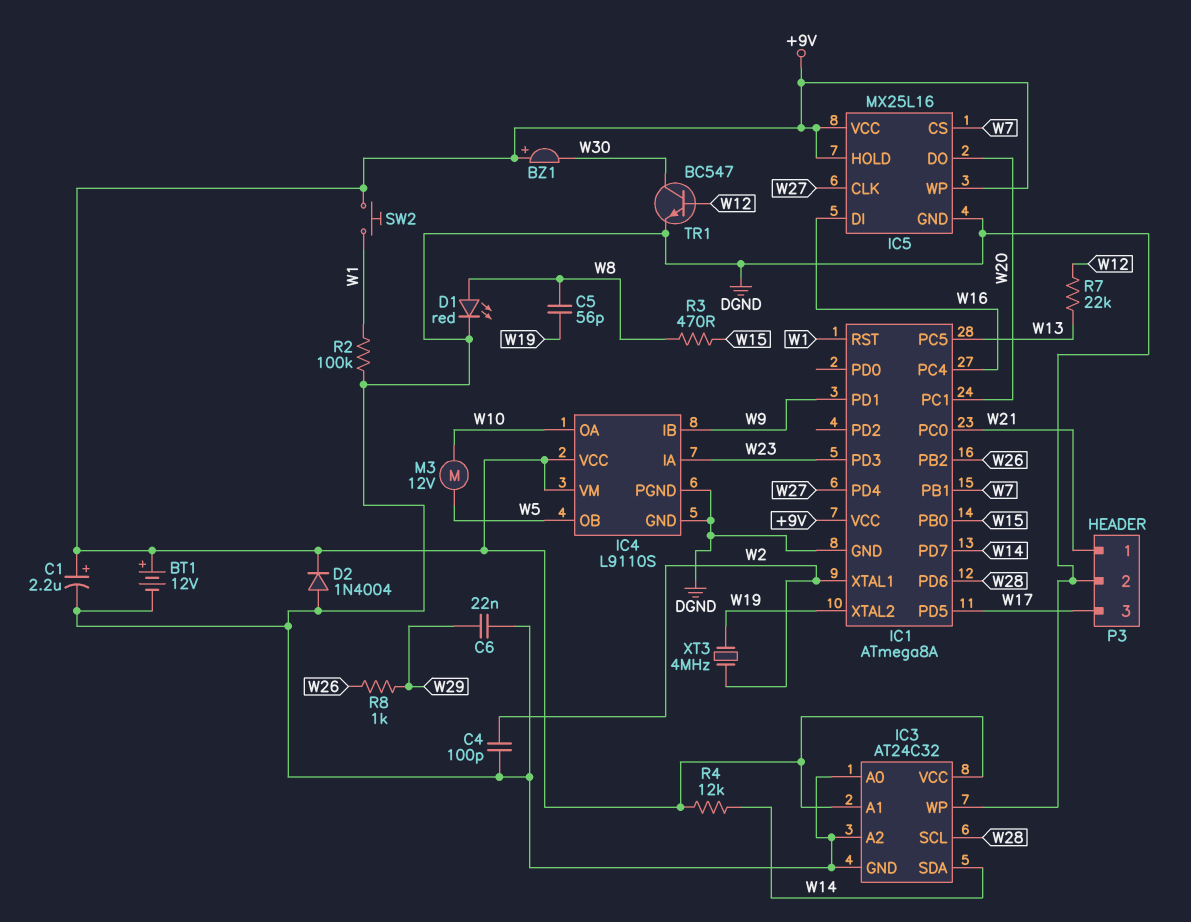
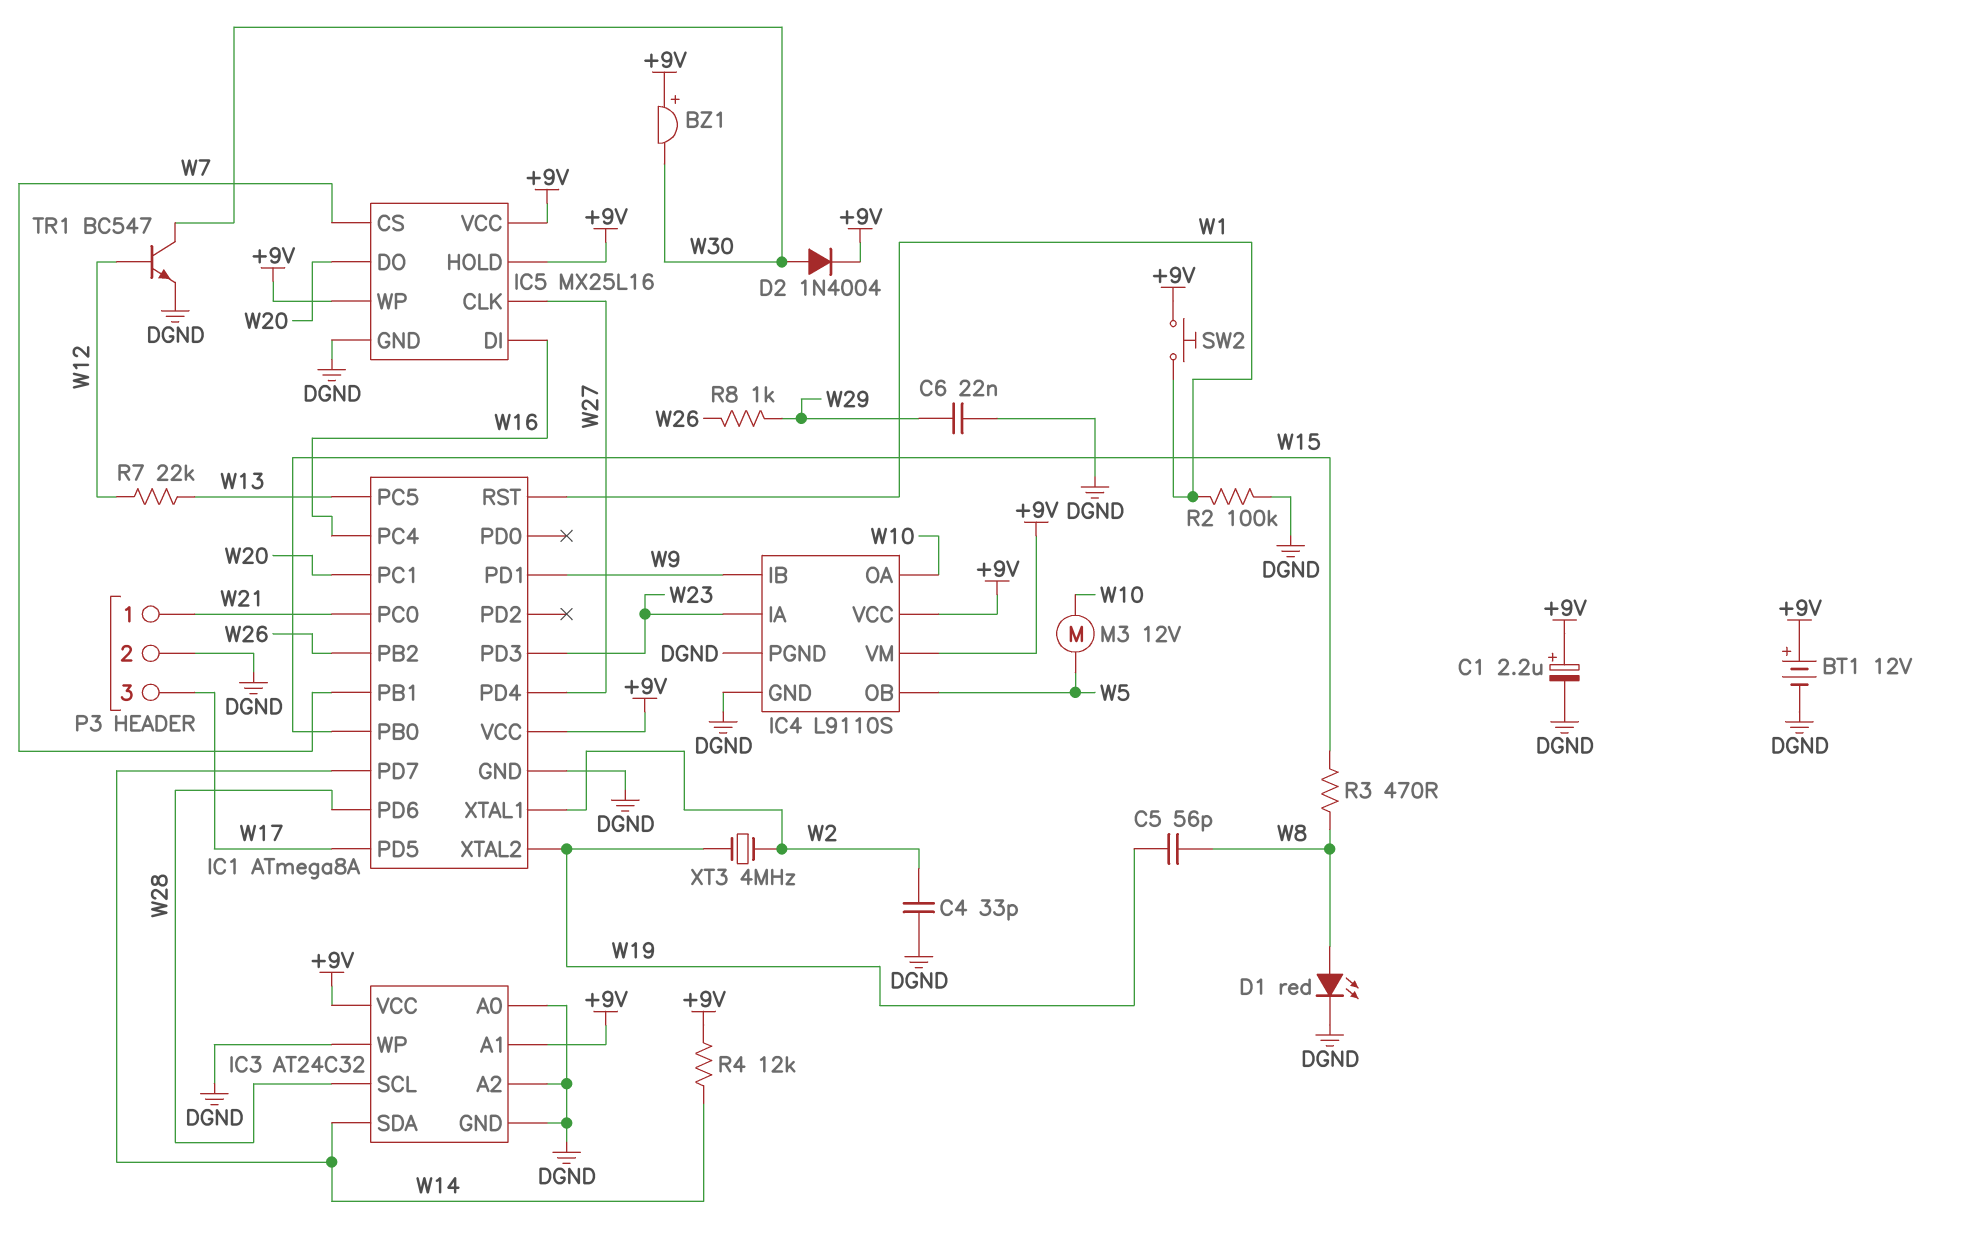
C4: 100pF (DGND, W2) -> 33pF (DGND, W2)
D2: diode 1N4004 (A DGND, K +9V) -> diode 1N4004 (A W30, K +9V)

